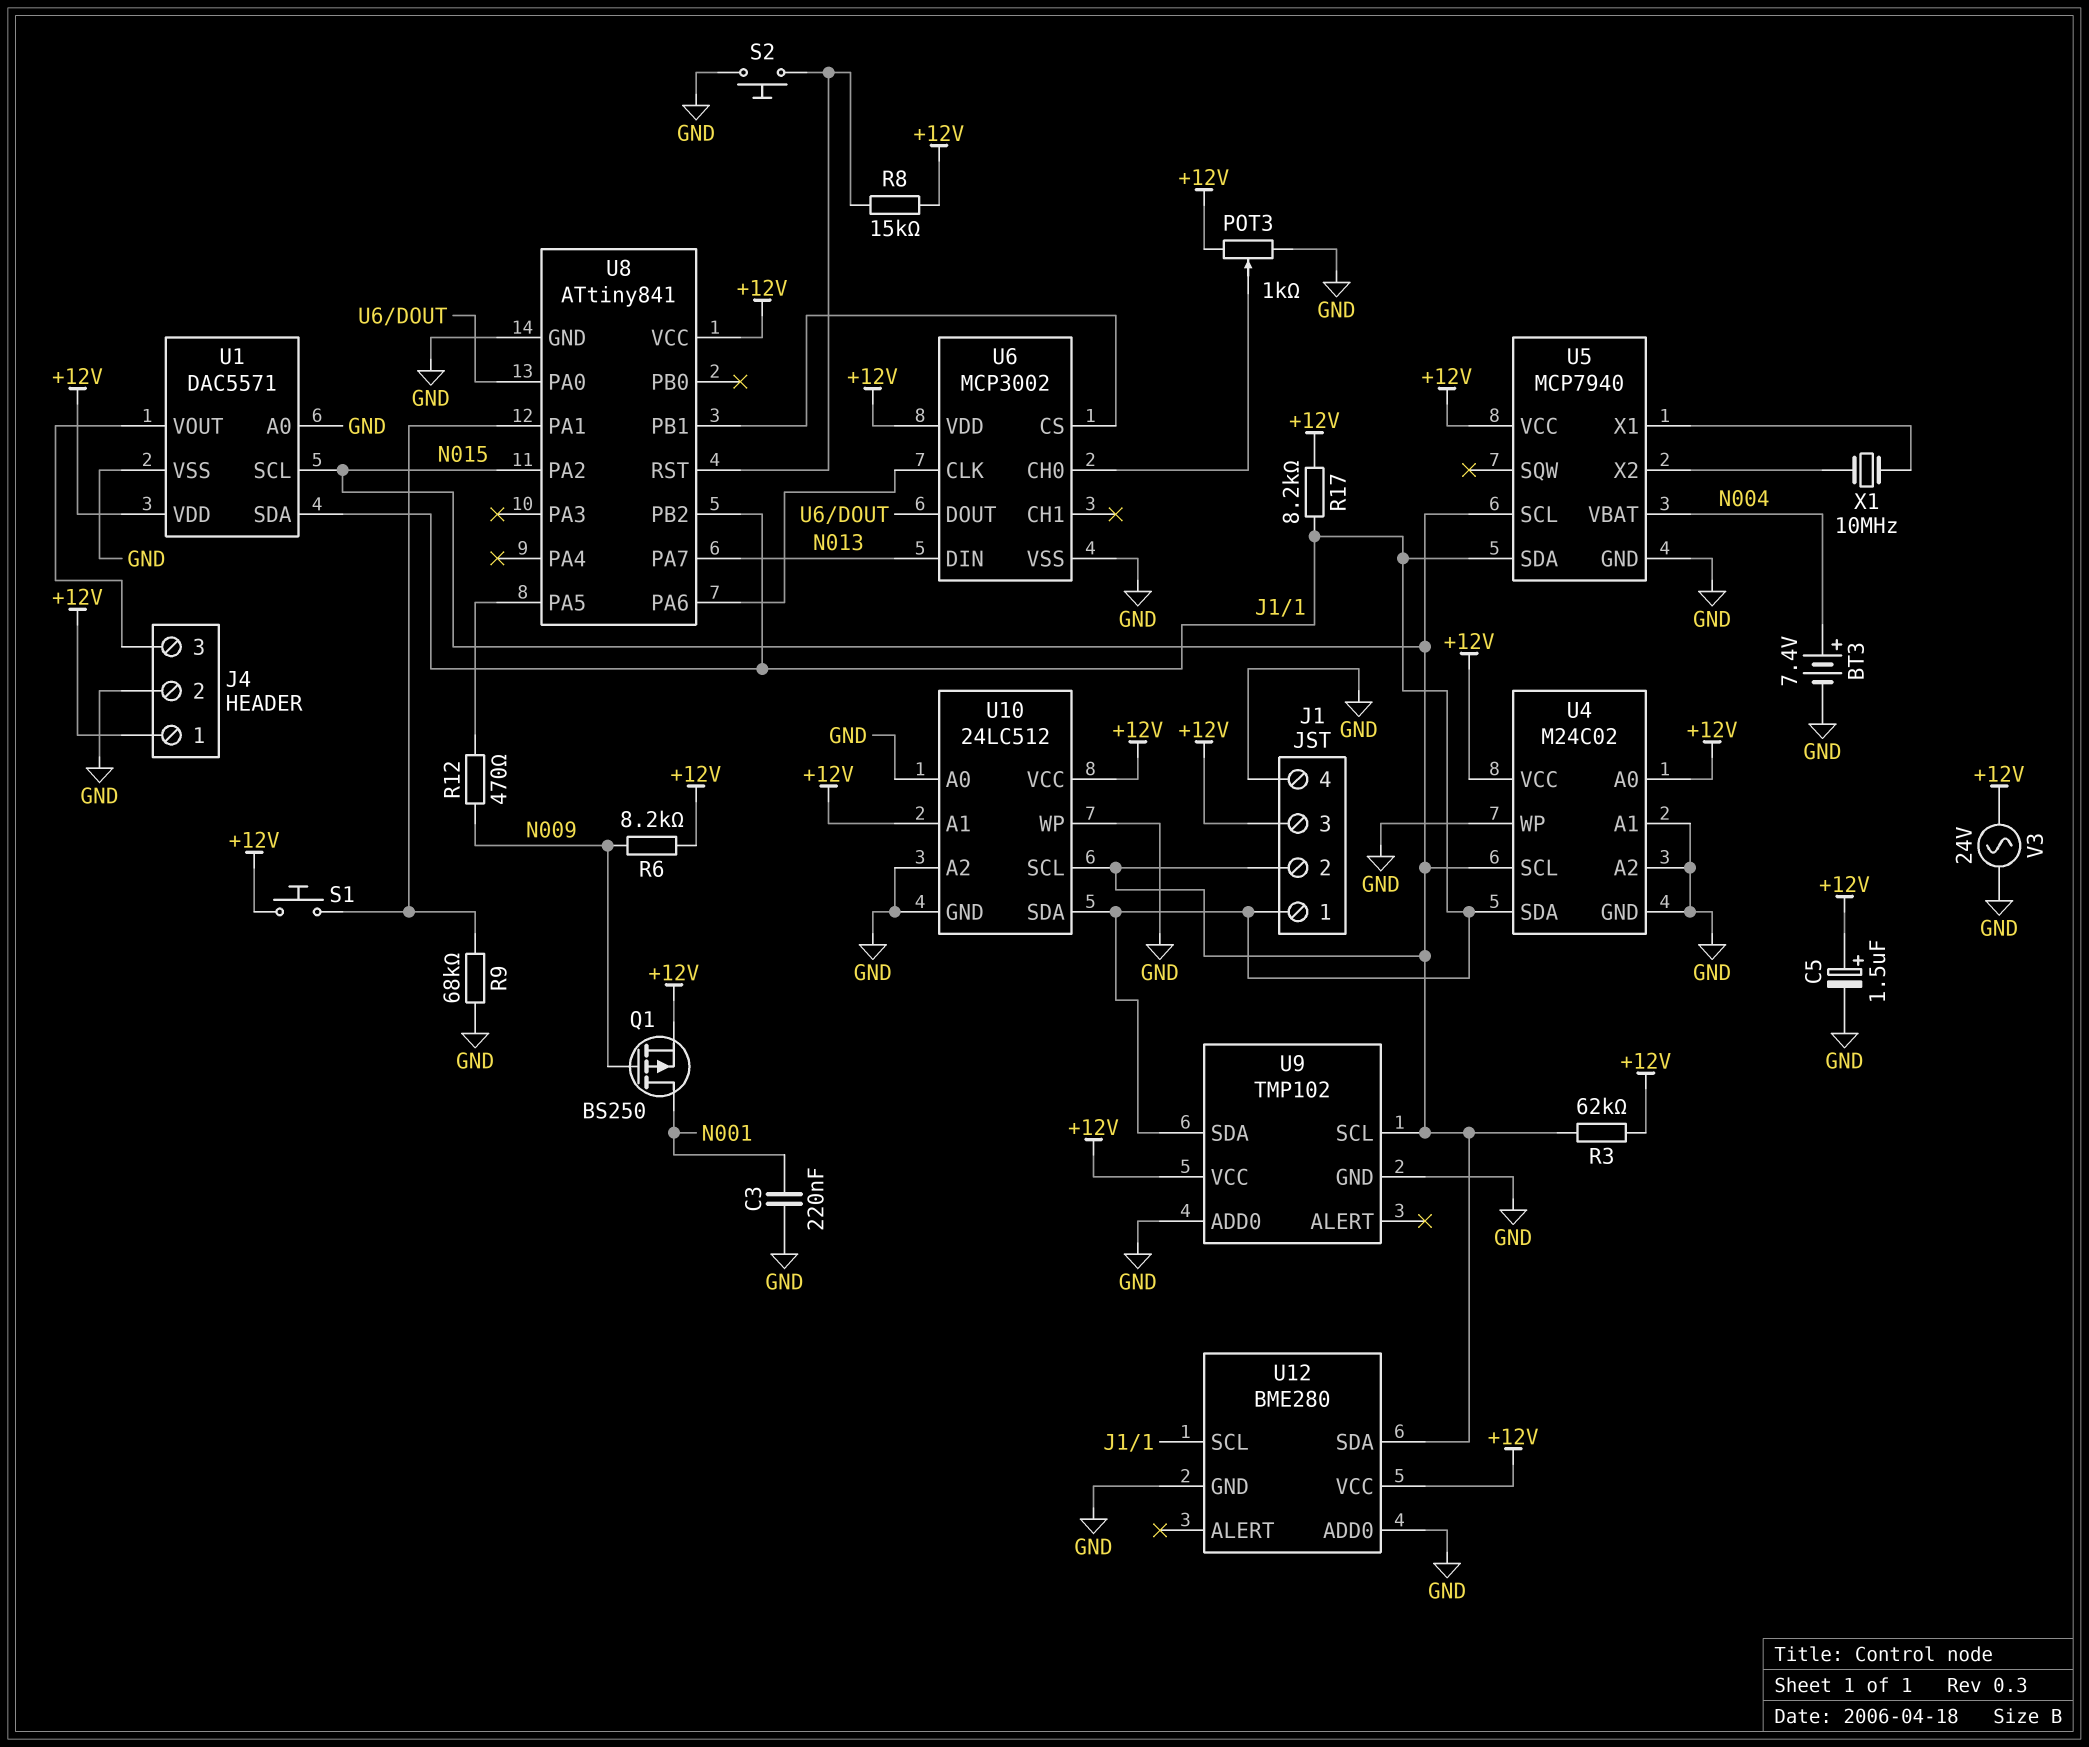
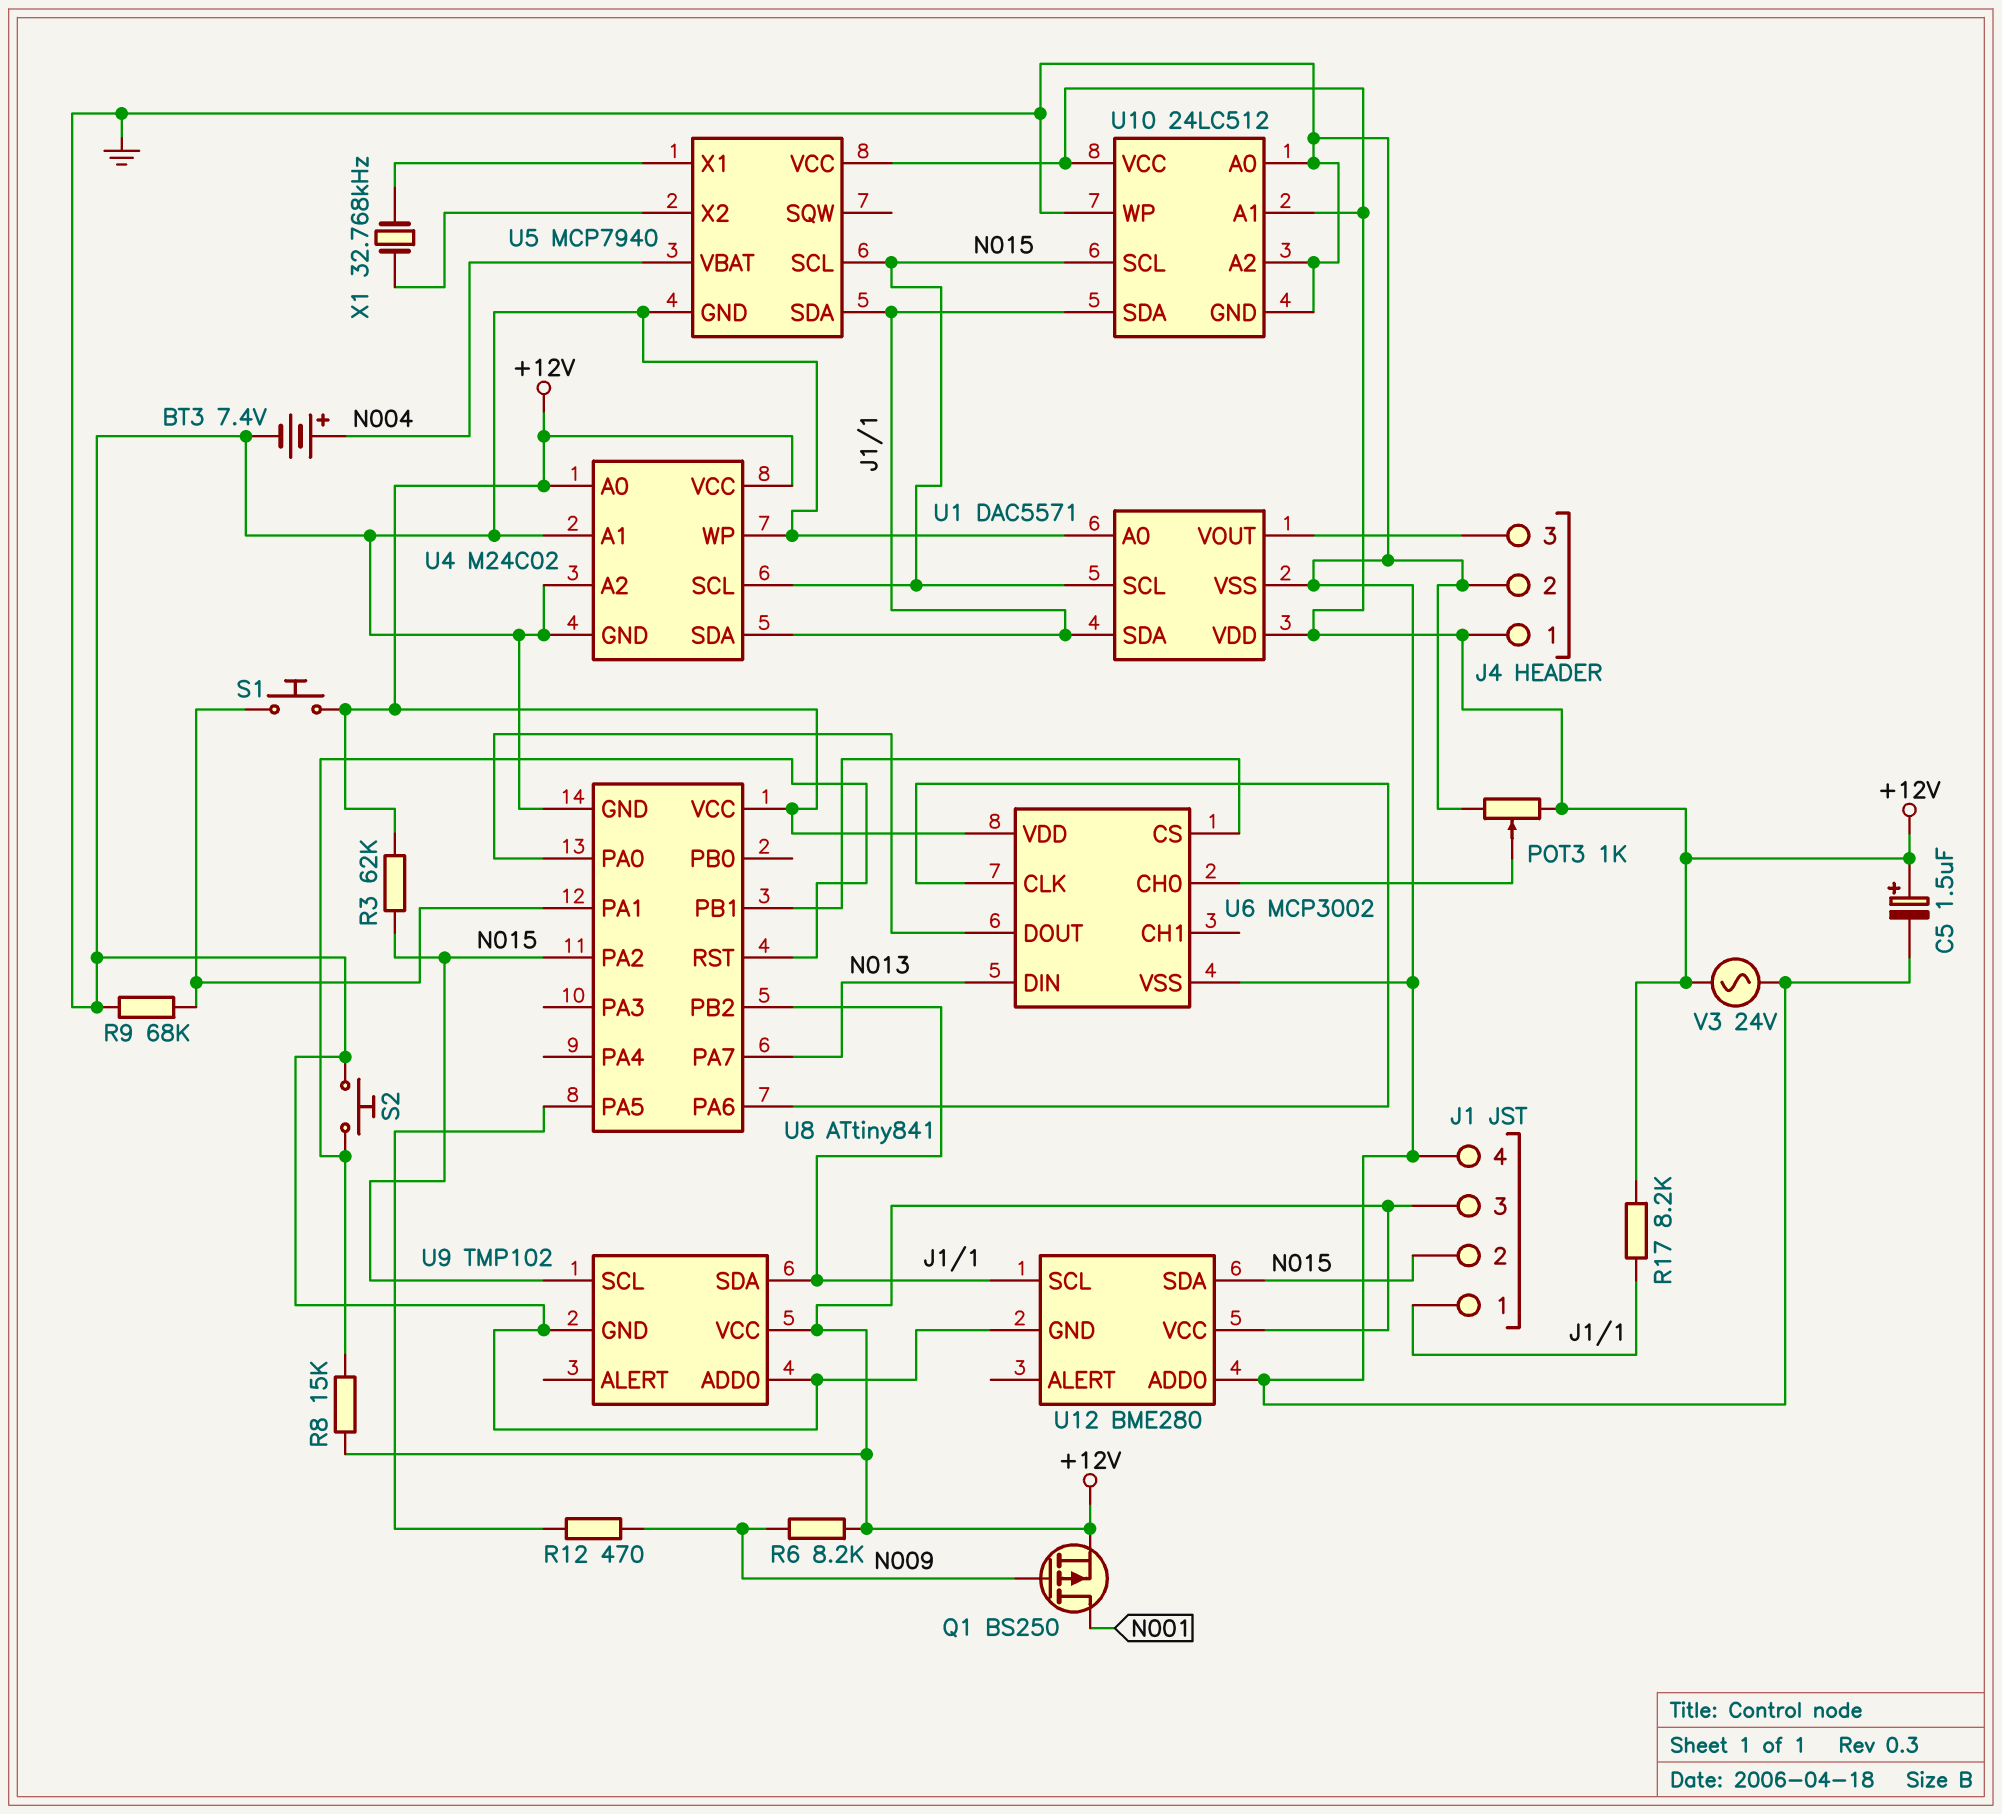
C3: 220nF (GND, N001) -> none
X1: 10MHz (U5/X1, U5/X2) -> 32.768kHz (U5/X1, U5/X2)

